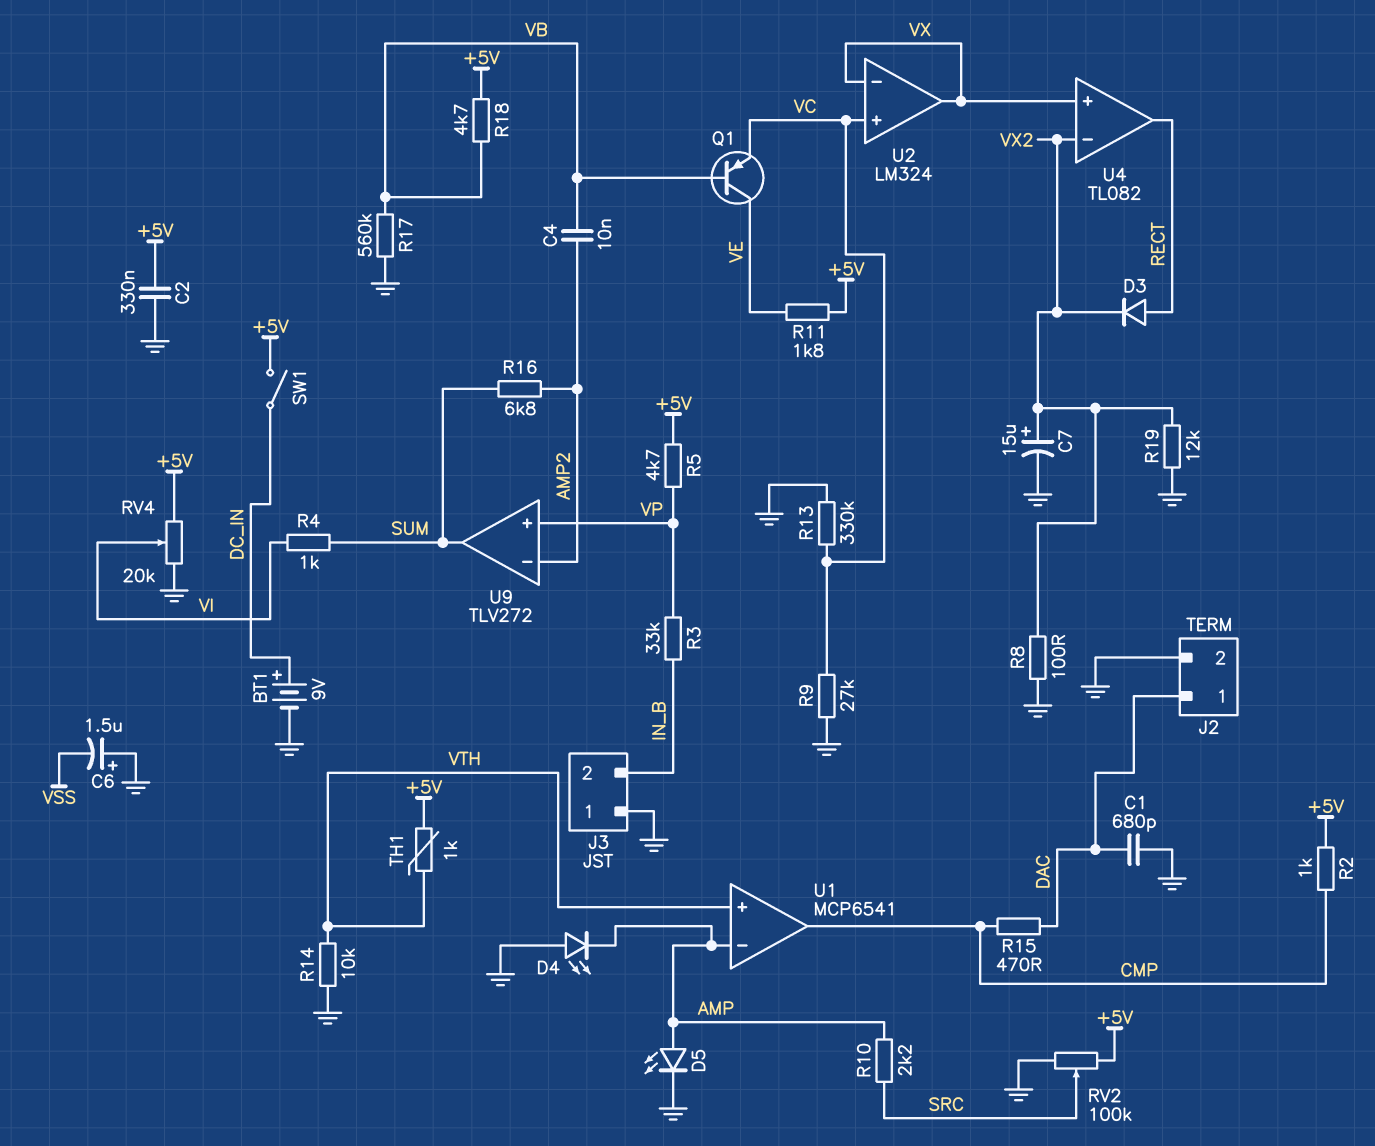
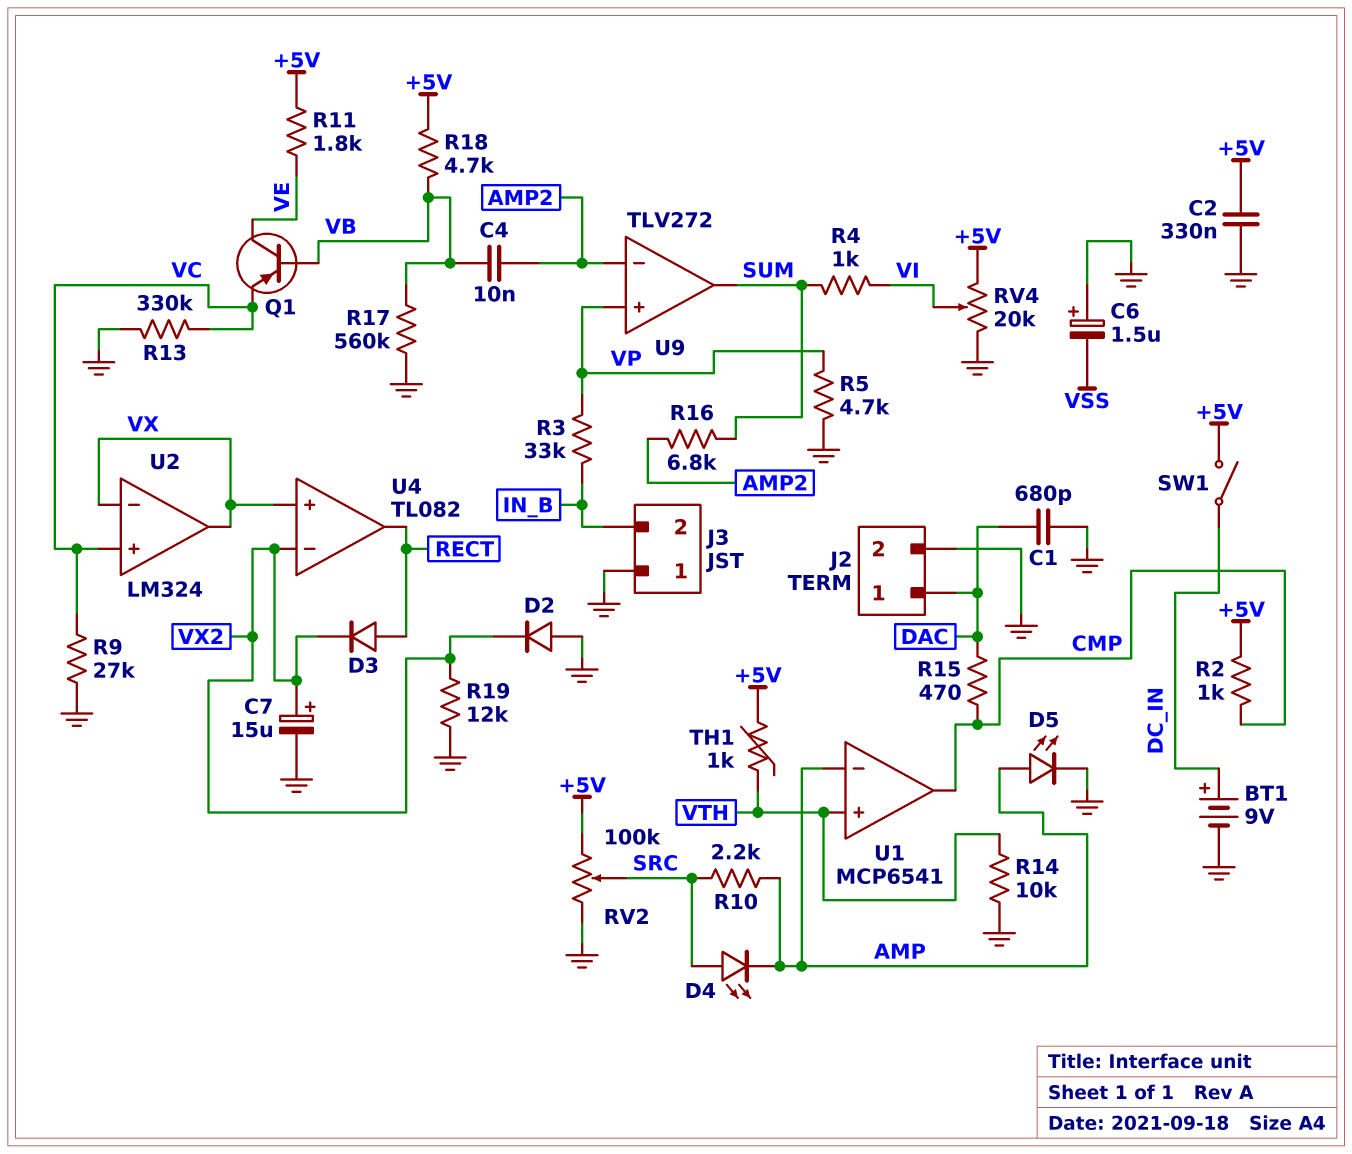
D2: none -> diode (A GND, K VX2)
D4: LED (A GND, K AMP) -> LED (A SRC, K AMP)
R5: 4.7k (+5V, VP) -> 4.7k (GND, VP)
R8: 100 (GND, VX2) -> none

